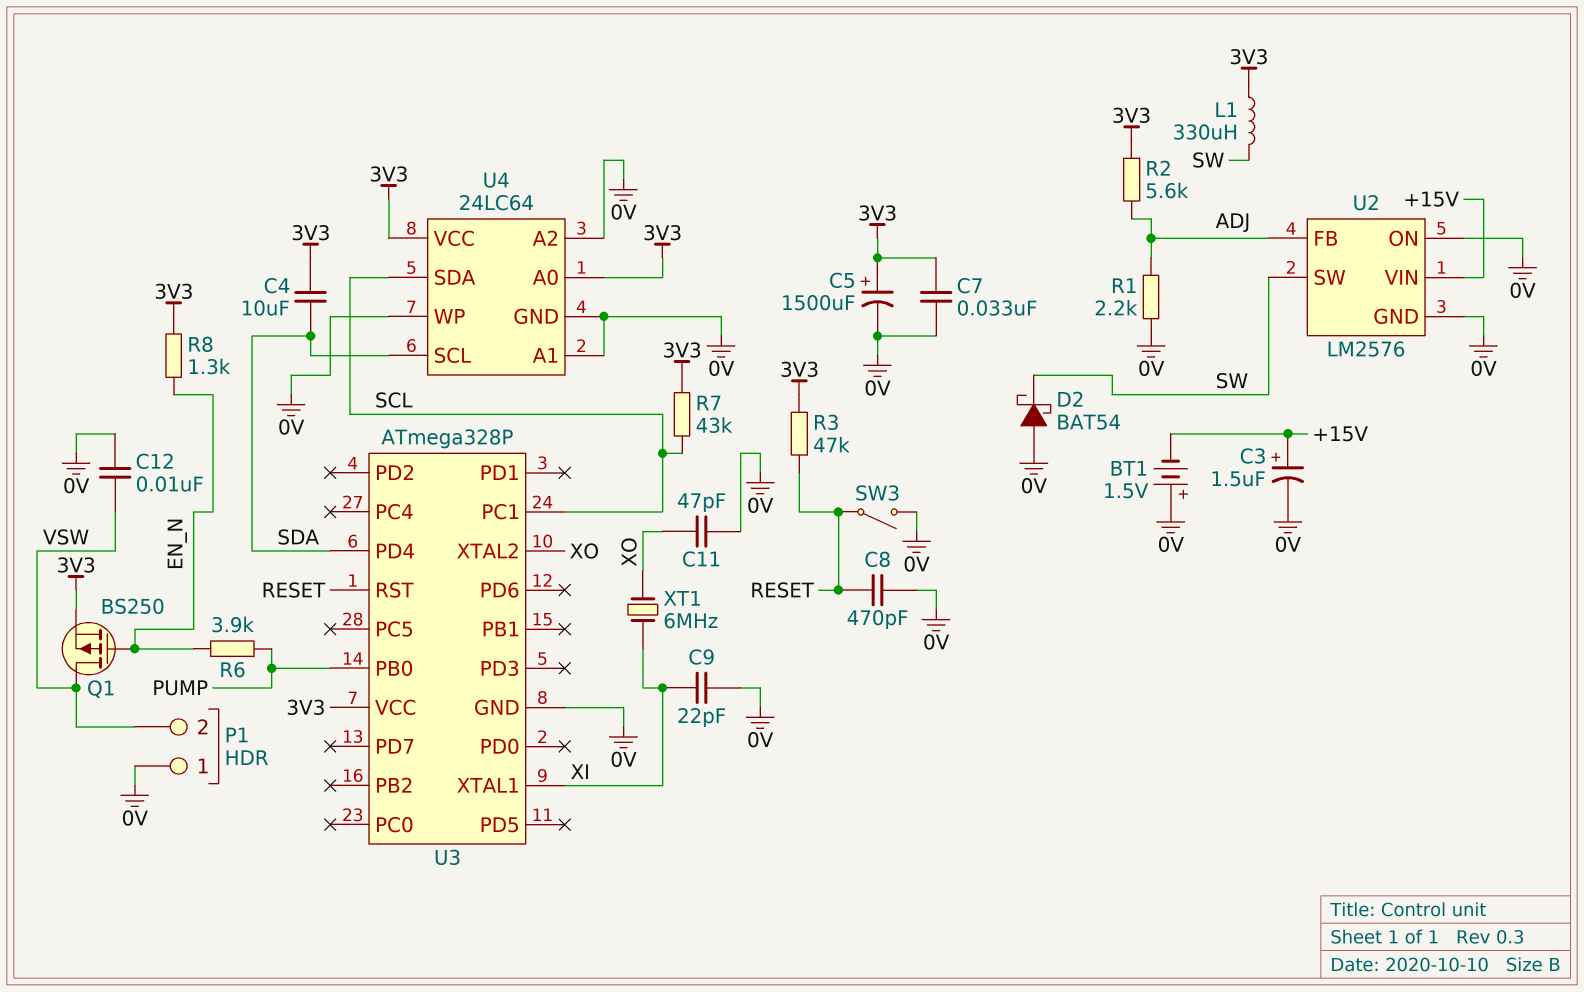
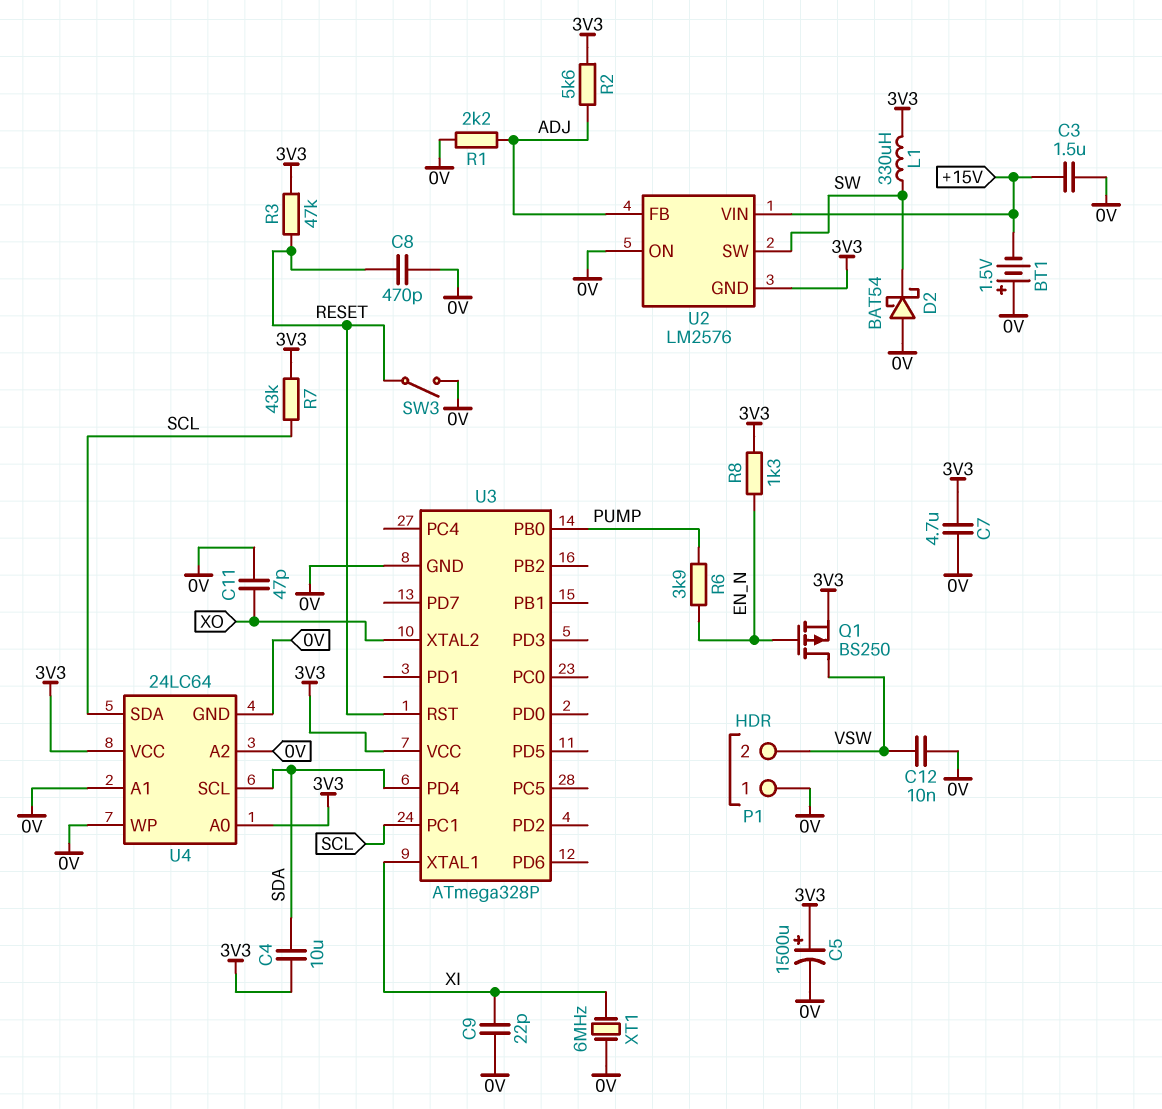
C3: 1.5uF (plus +15V, minus 0V) -> 1.5uF (+15V, 0V)
C7: 33nF (0V, 3V3) -> 4.7uF (0V, 3V3)
U2 pin GND: 0V -> 3V3
XT1: 6MHz (XI, XO) -> 6MHz (0V, XI)

